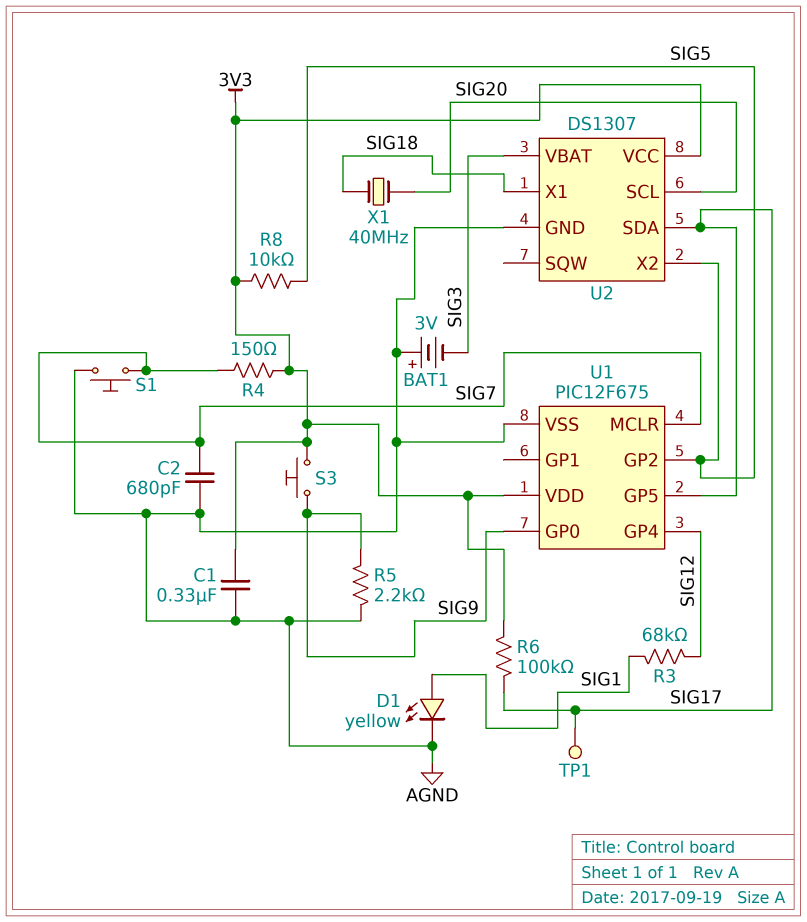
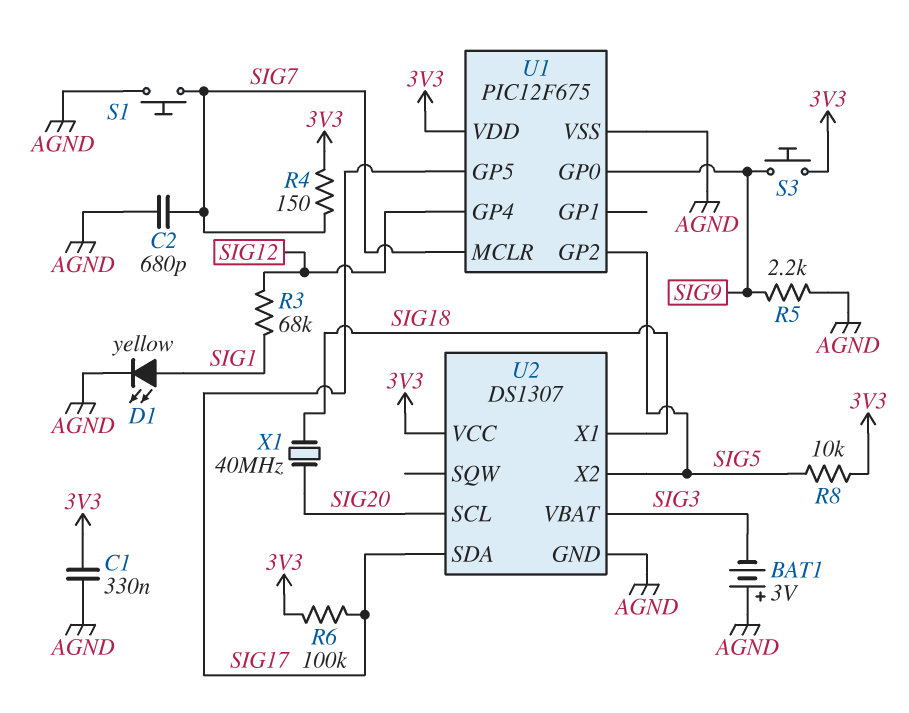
TP1: test point (SIG17) -> none

